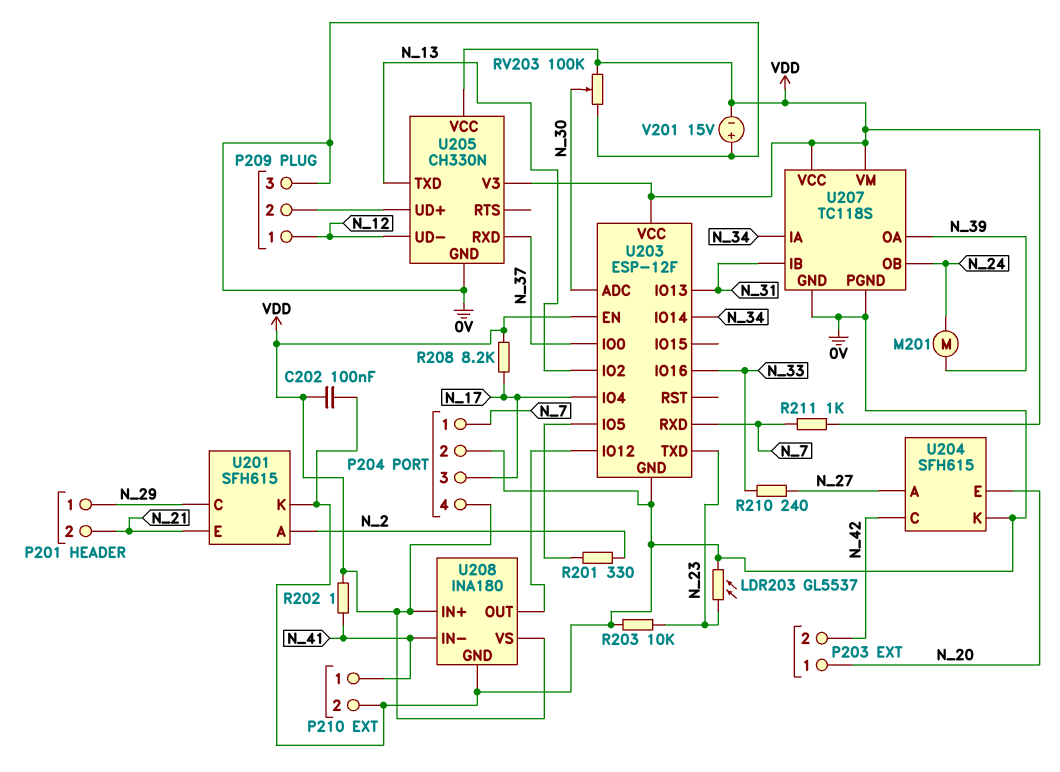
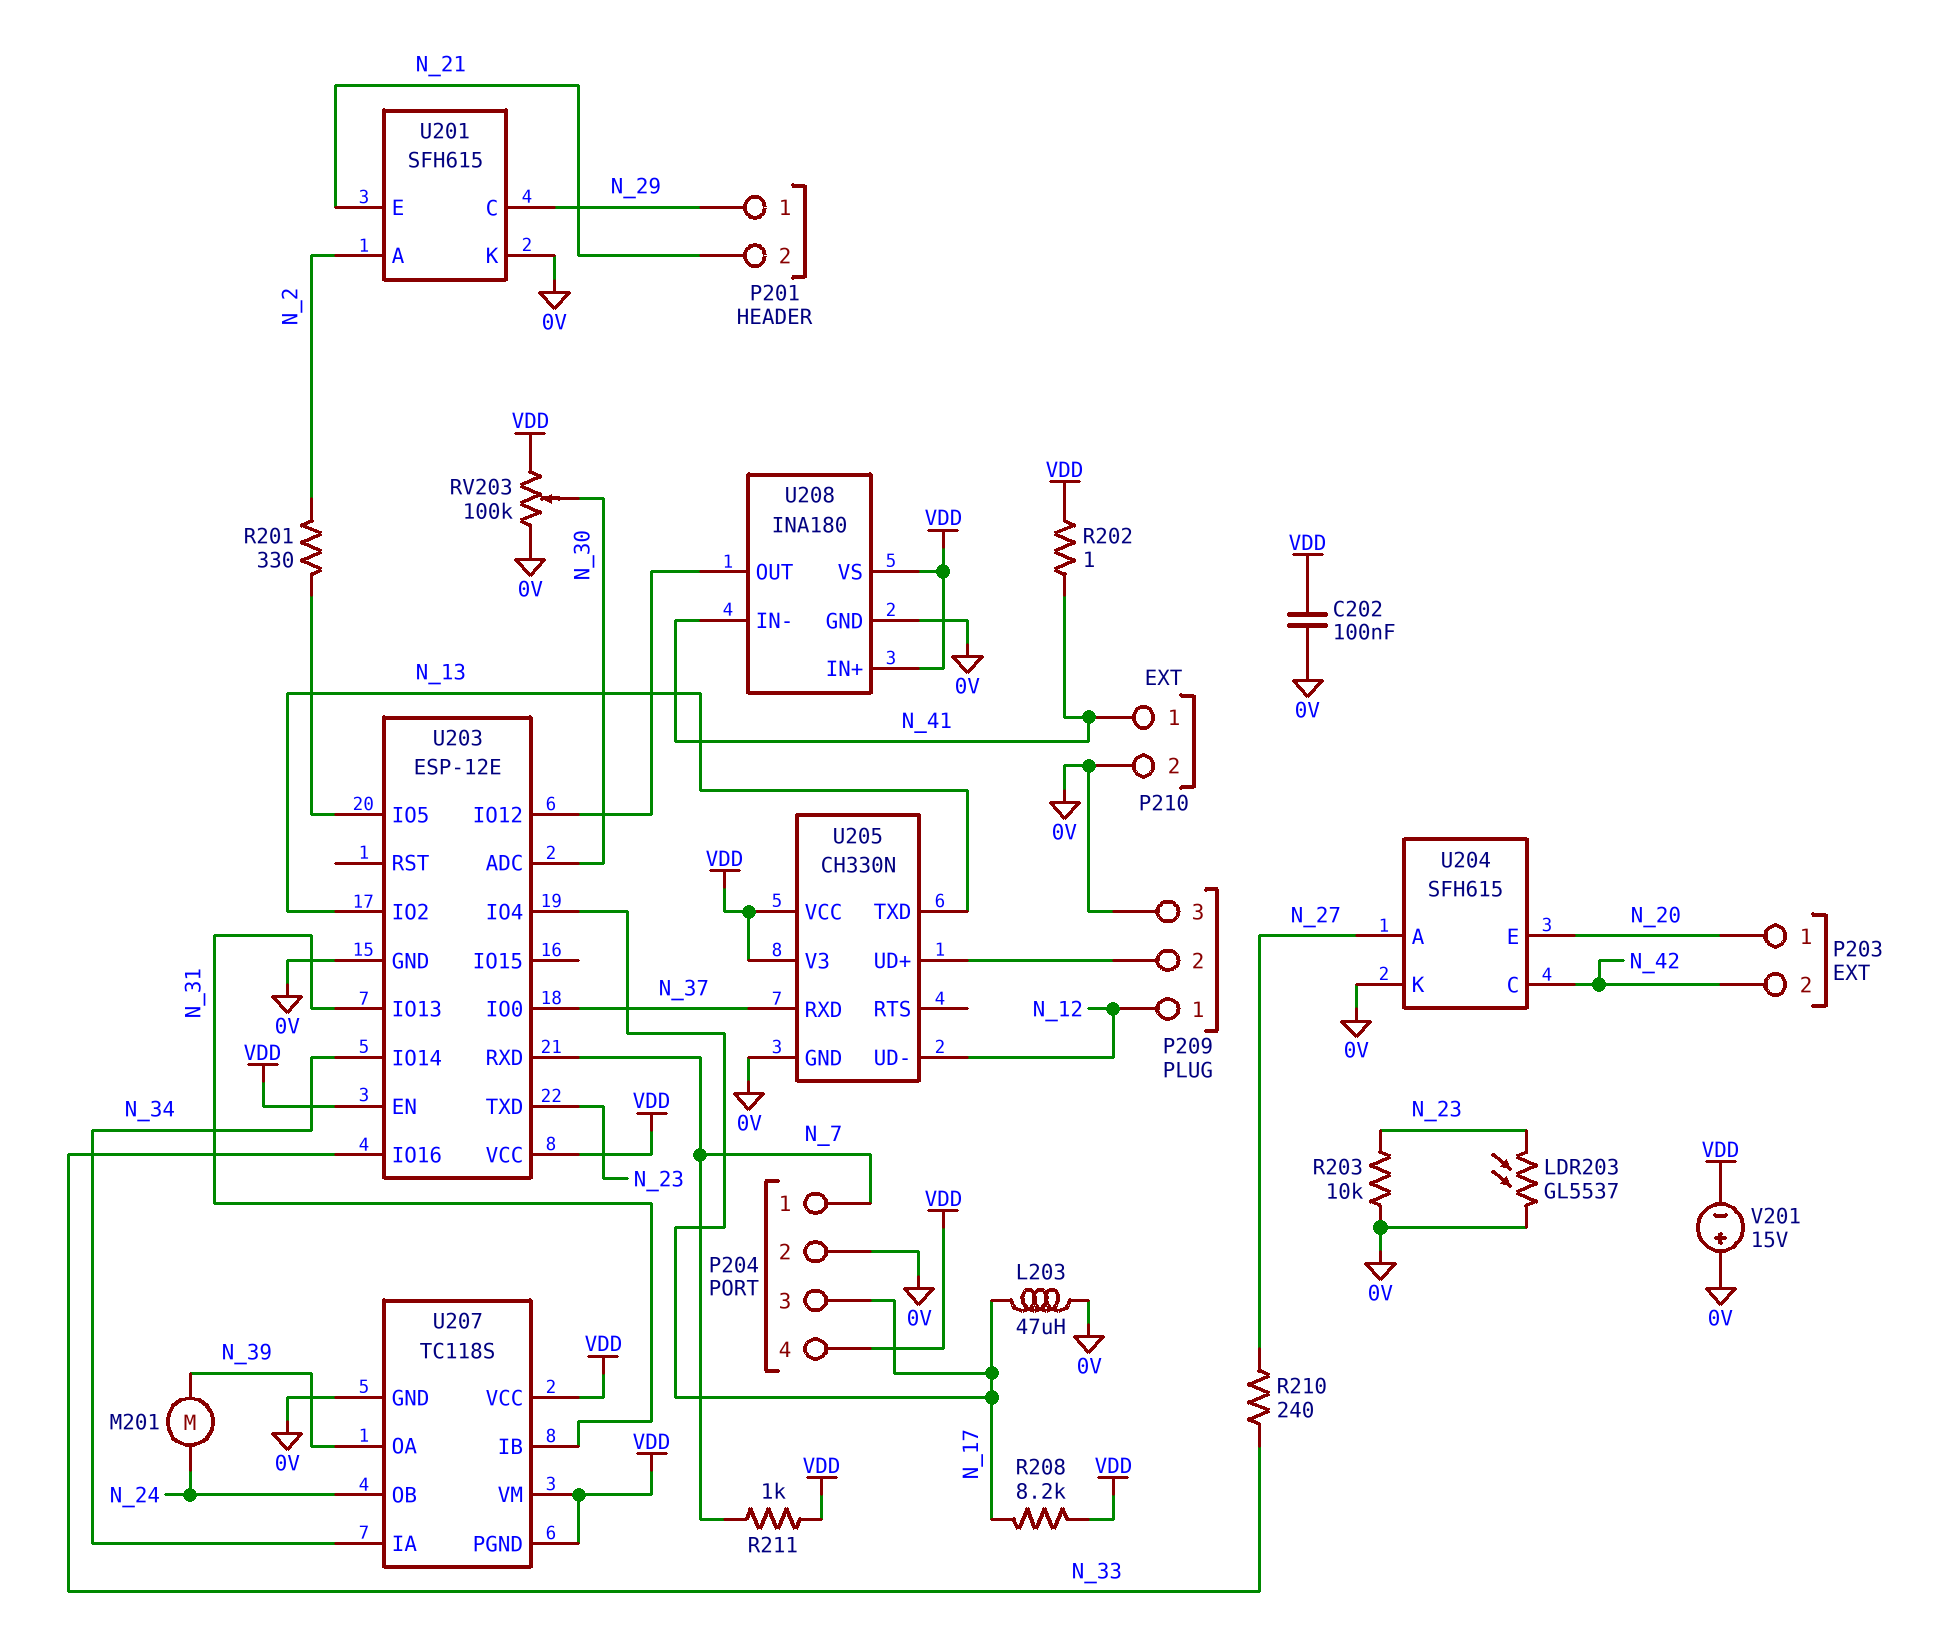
L203: none -> 47uH (0V, N_17)
U203: ESP-12F -> ESP-12E
U207 pin PGND: 0V -> VDD

